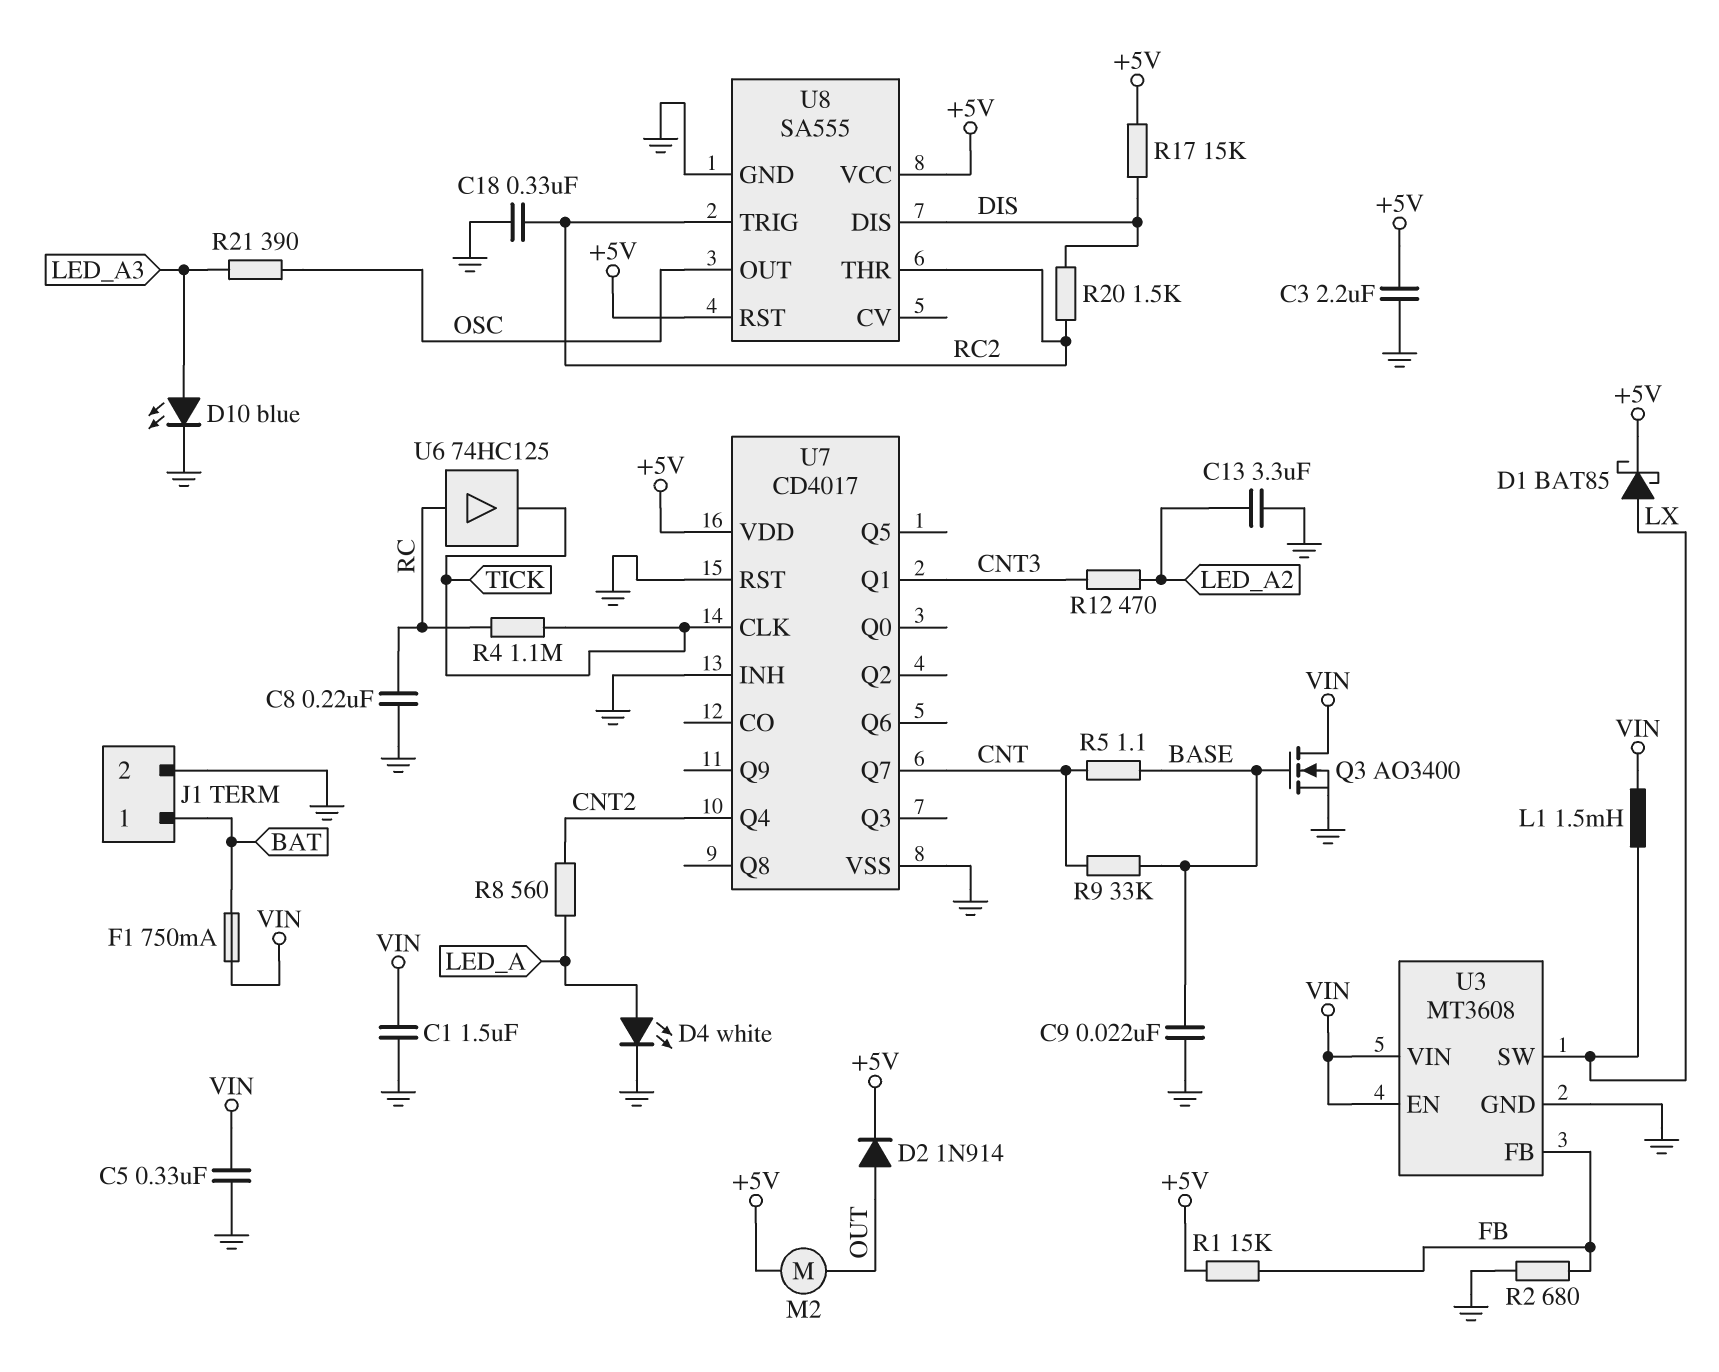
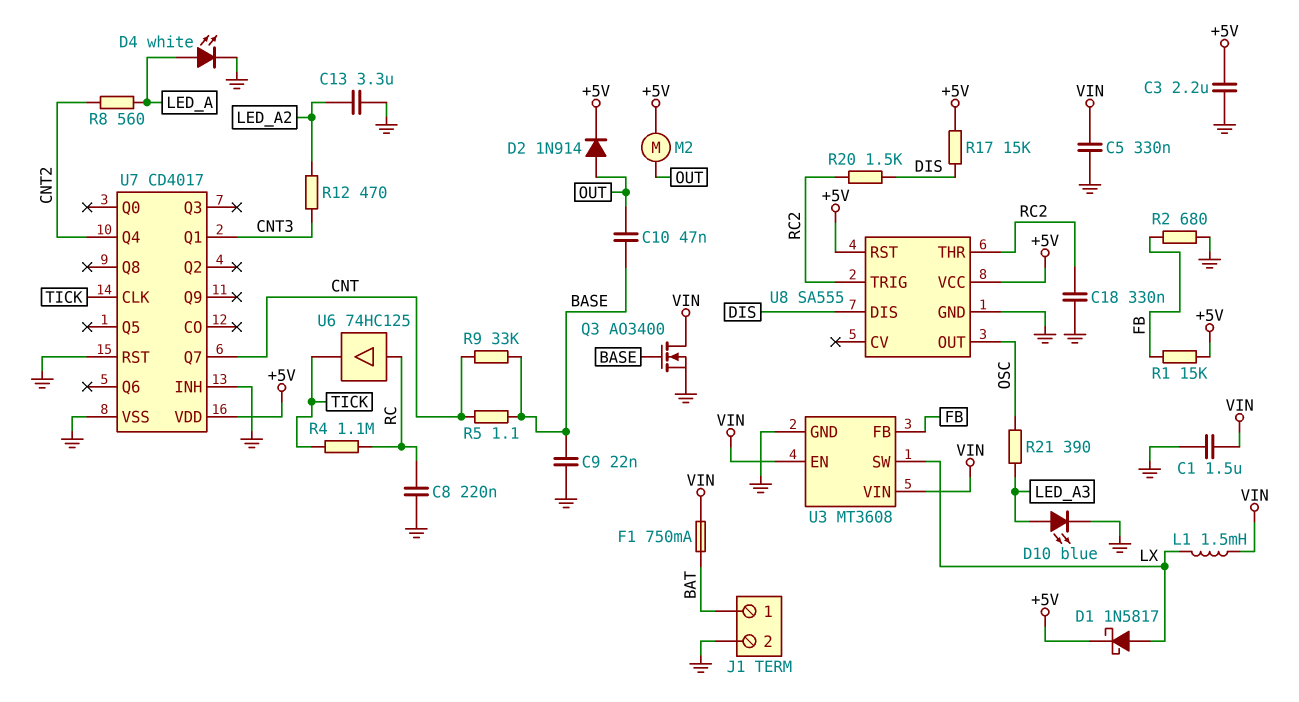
C10: none -> 47nF (BASE, OUT)
D1: schottky BAT85 (A LX, K +5V) -> schottky 1N5817 (A LX, K +5V)

